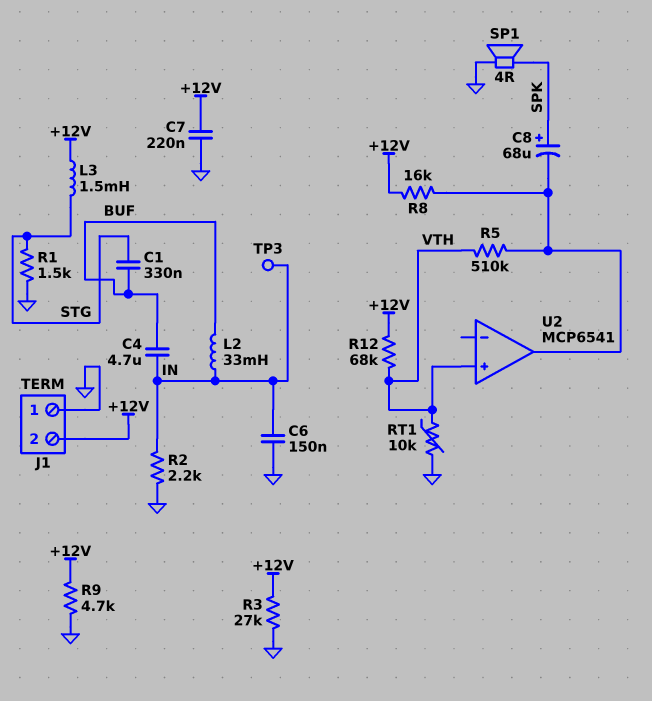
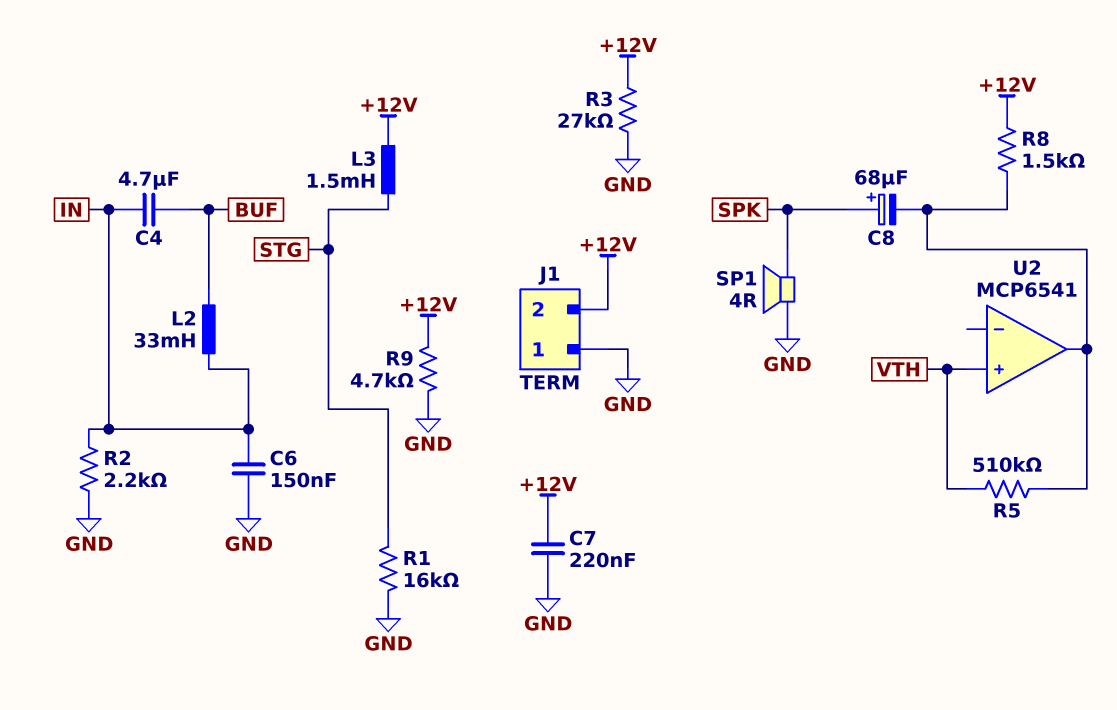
C1: 330nF (BUF, STG) -> none
R1: 1.5k (GND, STG) -> 16k (GND, STG)
R8: 16k (+12V, U2/out) -> 1.5k (+12V, U2/out)
R12: 68k (+12V, VTH) -> none
RT1: 10k (GND, VTH) -> none
TP3: test point (IN) -> none

